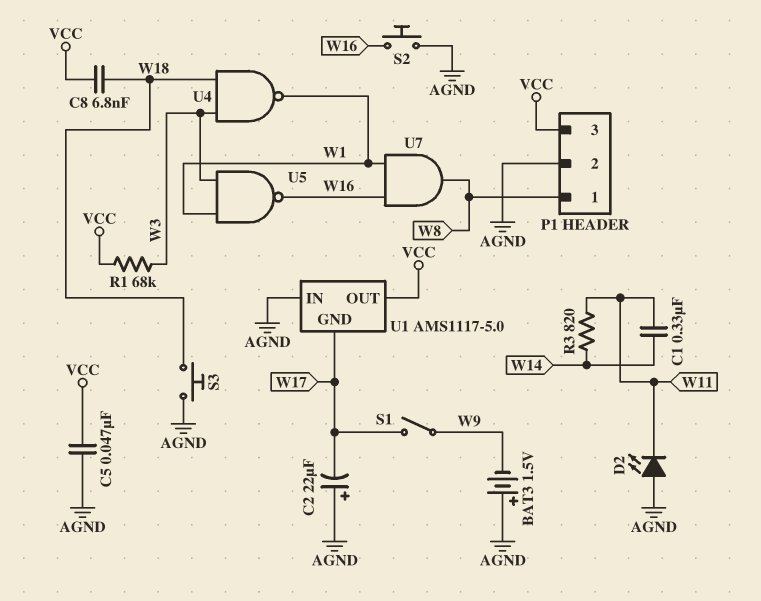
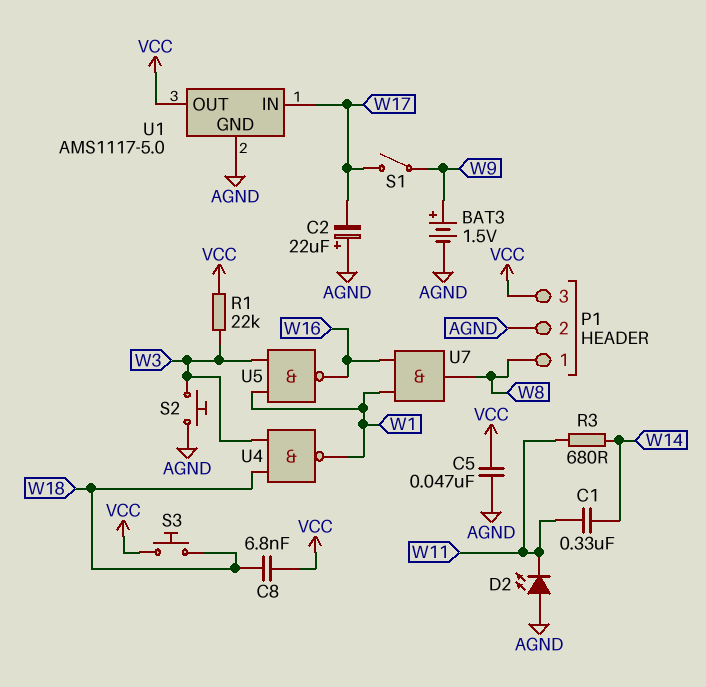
BAT3: 1.5V (plus AGND, minus W9) -> 1.5V (plus W9, minus AGND)
R1: 68k (VCC, W3) -> 22k (VCC, W3)
R3: 820 (W11, W14) -> 680 (W11, W14)
S2: button (AGND, W16) -> button (AGND, W3)
S3: button (AGND, W18) -> button (VCC, W18)
U1 pin GND: W17 -> AGND
U1 pin IN: AGND -> W17

